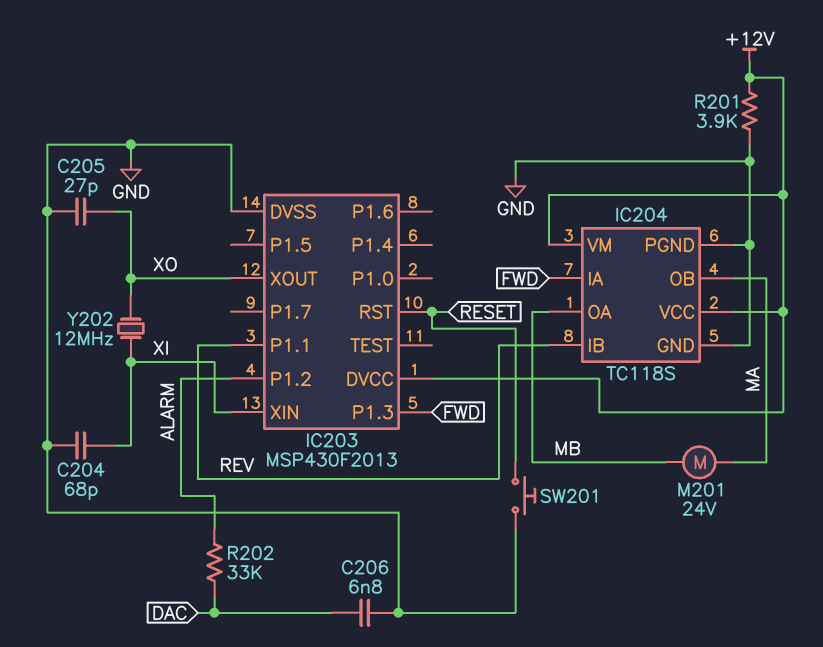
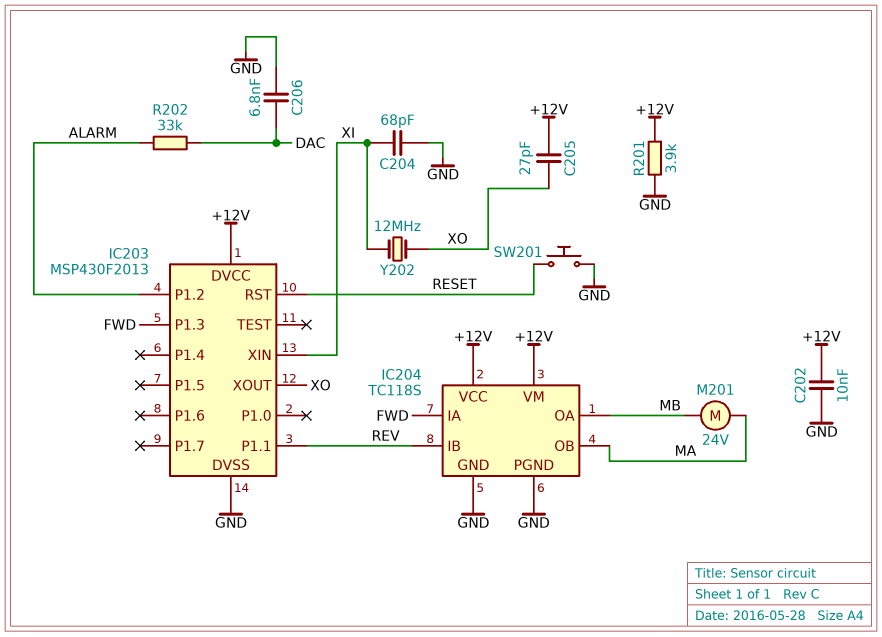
C202: none -> 10nF (+12V, GND)
C205: 27pF (GND, XO) -> 27pF (+12V, XO)

